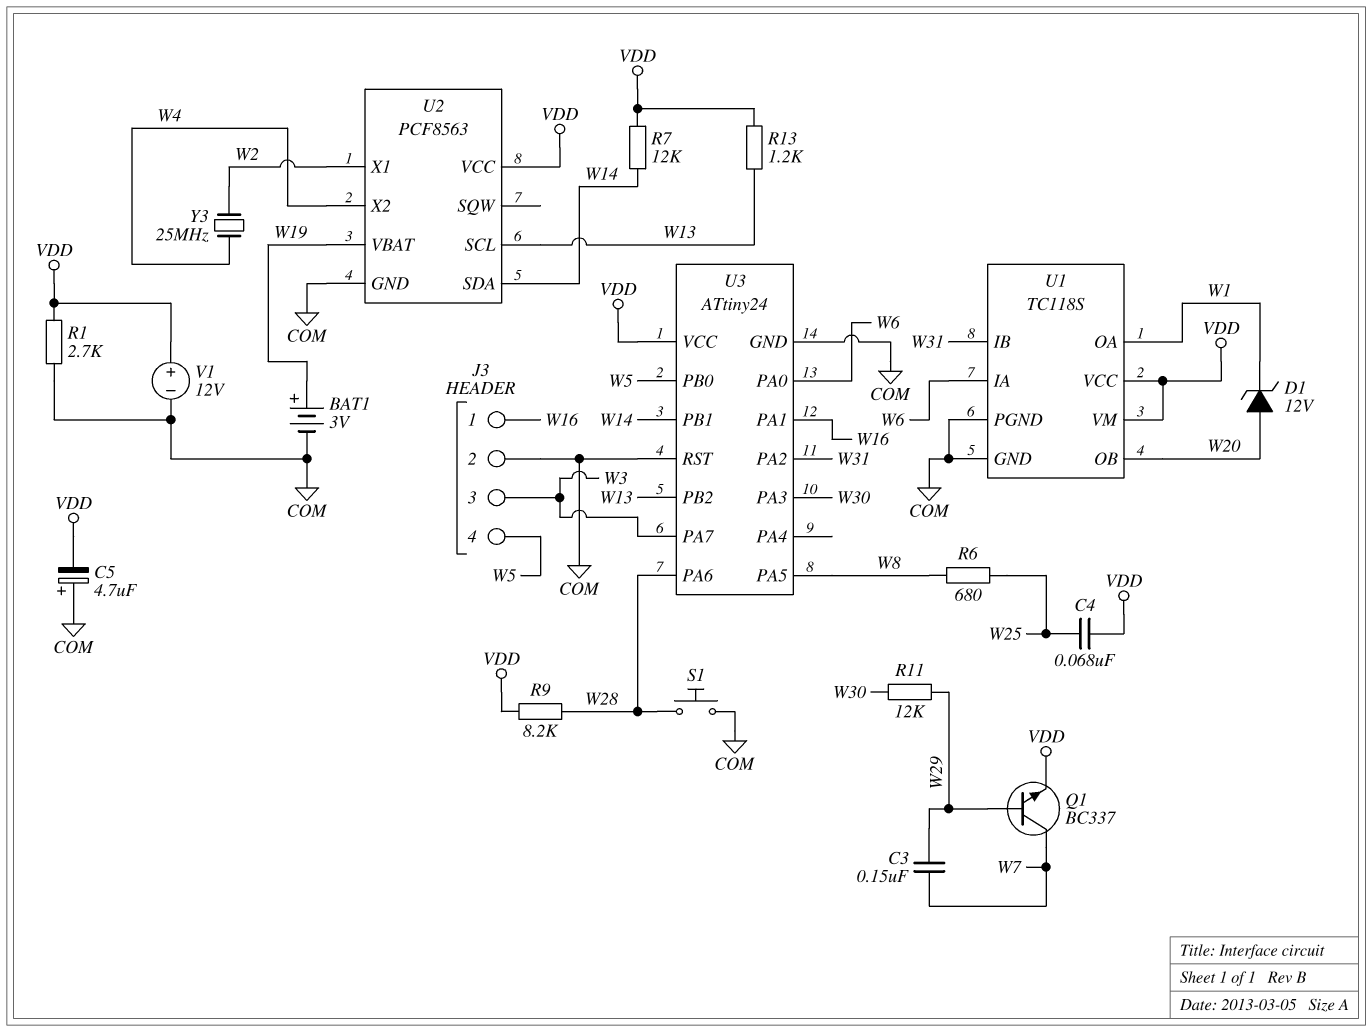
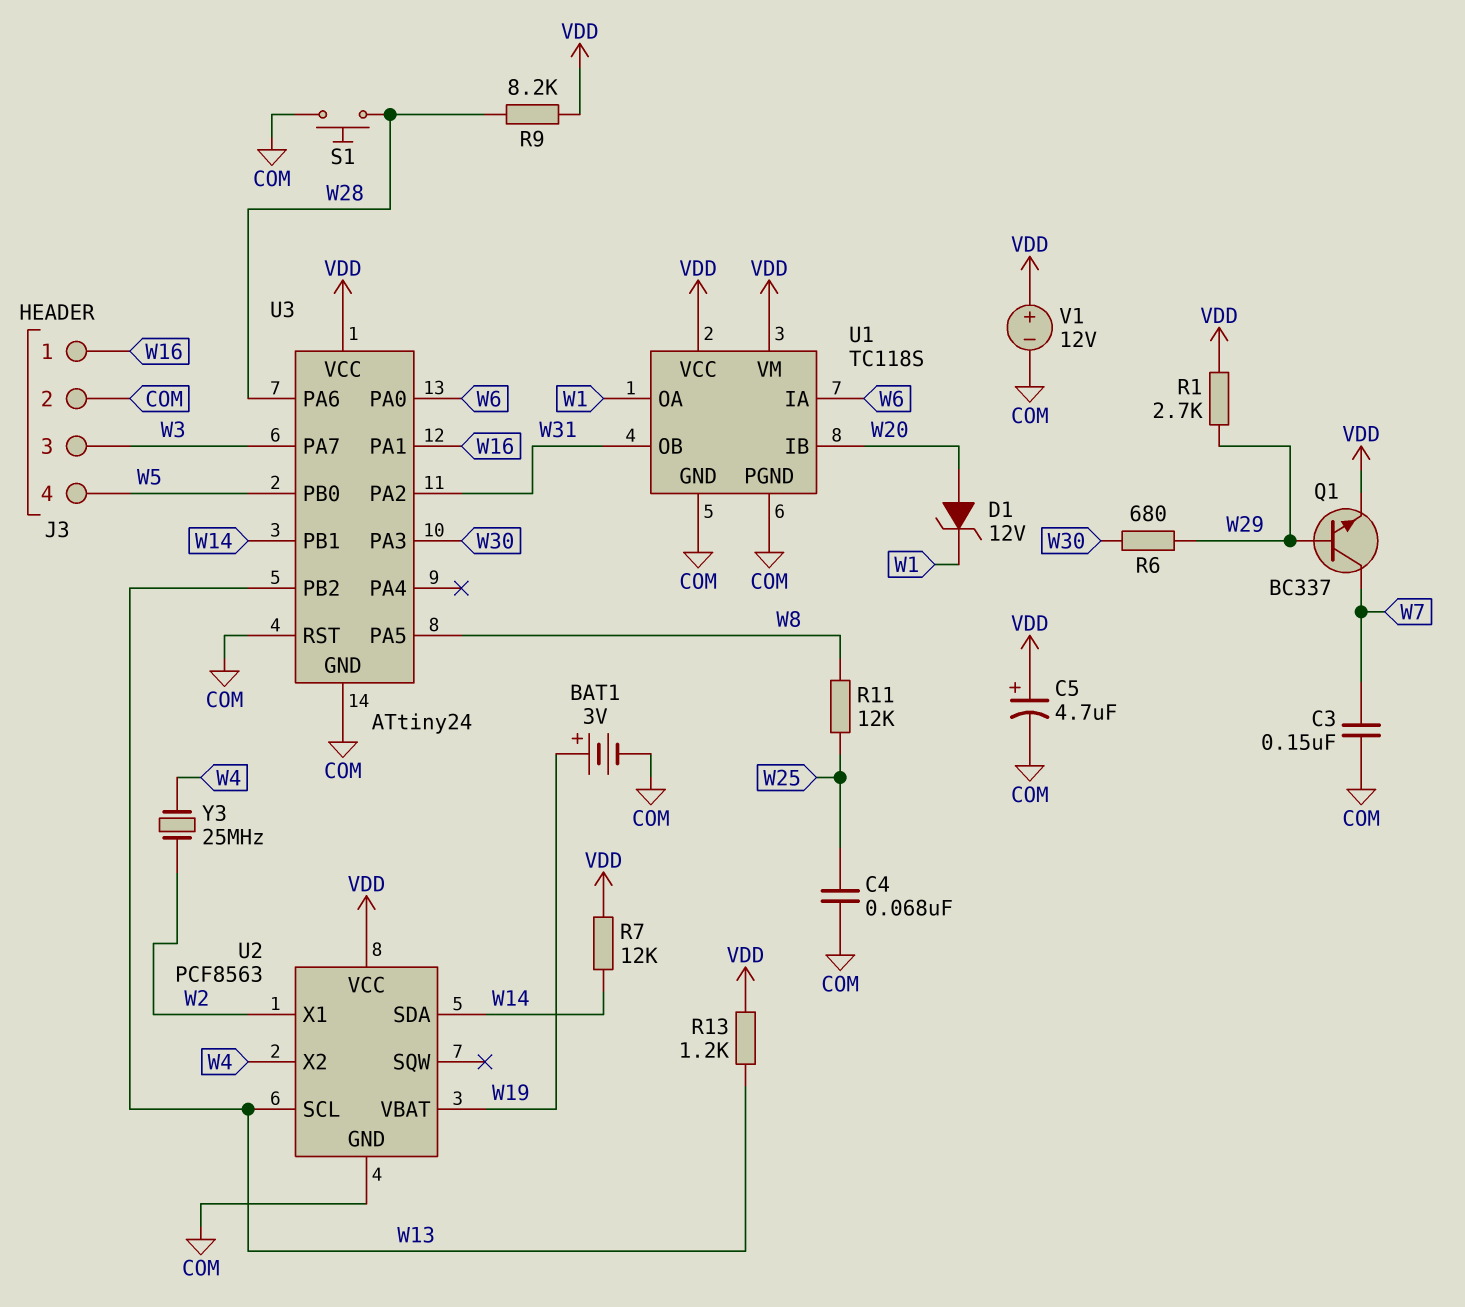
C3: 150nF (W7, W29) -> 150nF (COM, W7)
C4: 68nF (VDD, W25) -> 68nF (COM, W25)
C5: 4.7uF (plus COM, minus VDD) -> 4.7uF (plus VDD, minus COM)
R1: 2.7k (COM, VDD) -> 2.7k (VDD, W29)
R6: 680 (W8, W25) -> 680 (W29, W30)
R11: 12k (W29, W30) -> 12k (W8, W25)
U1 pin IB: W31 -> W20
U1 pin OB: W20 -> W31

